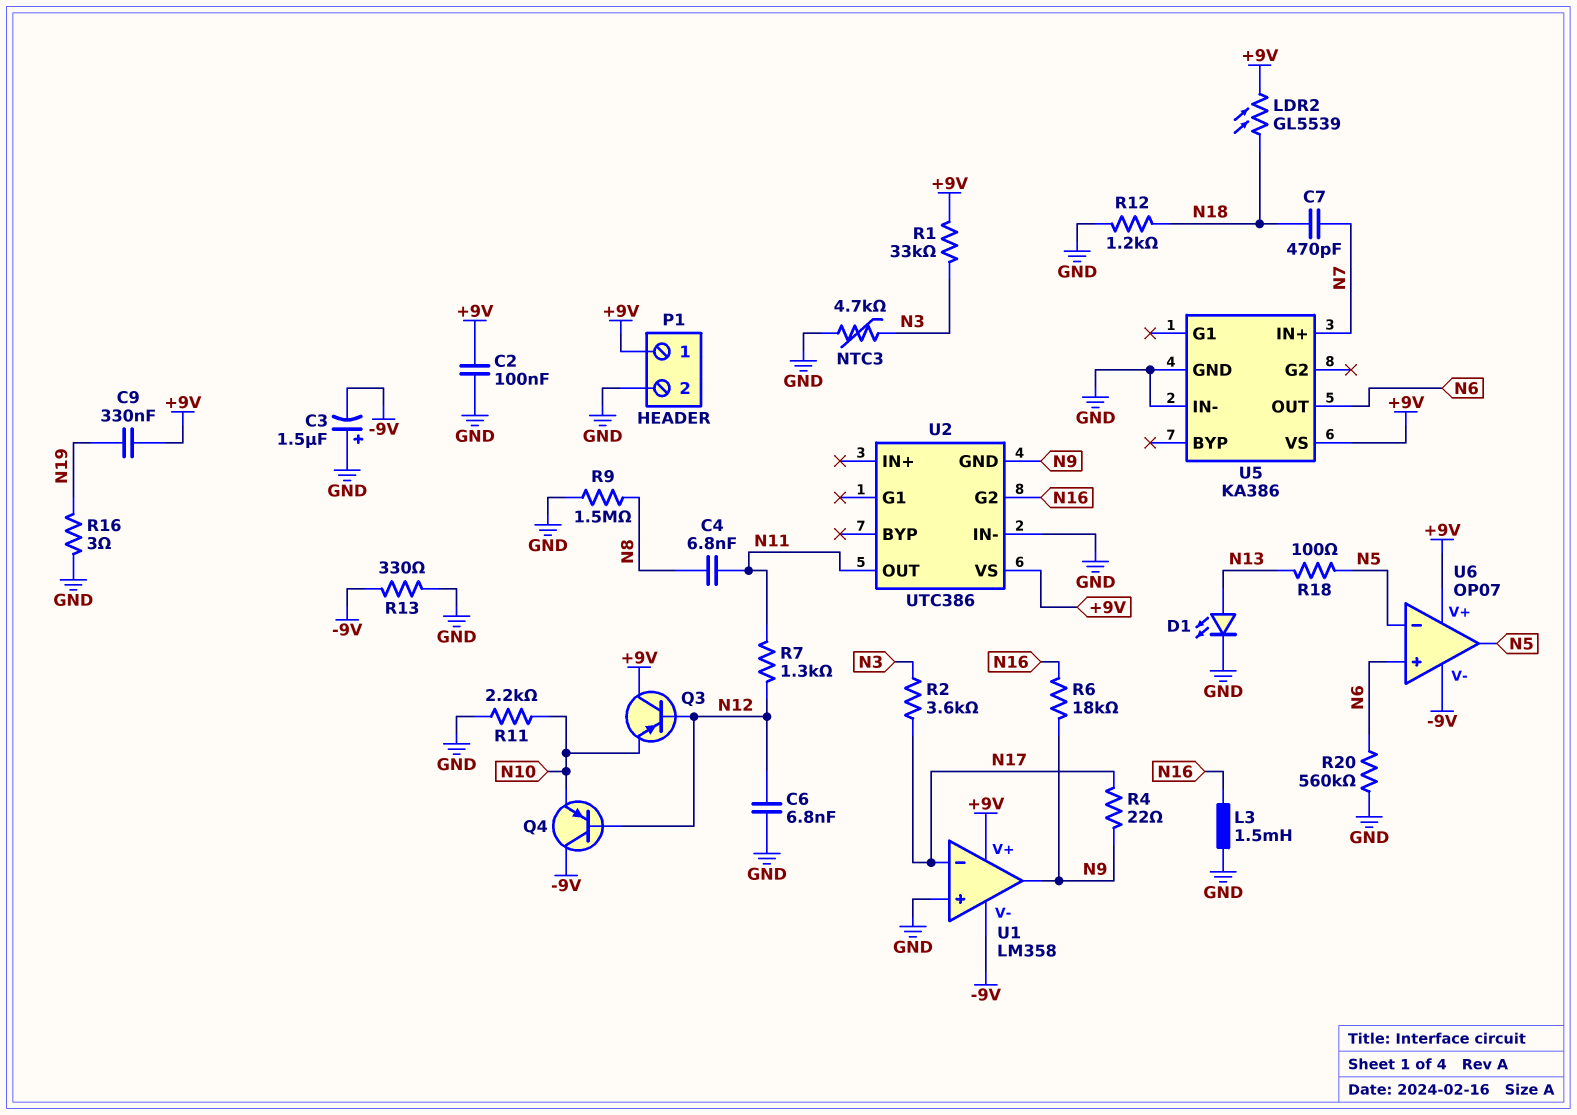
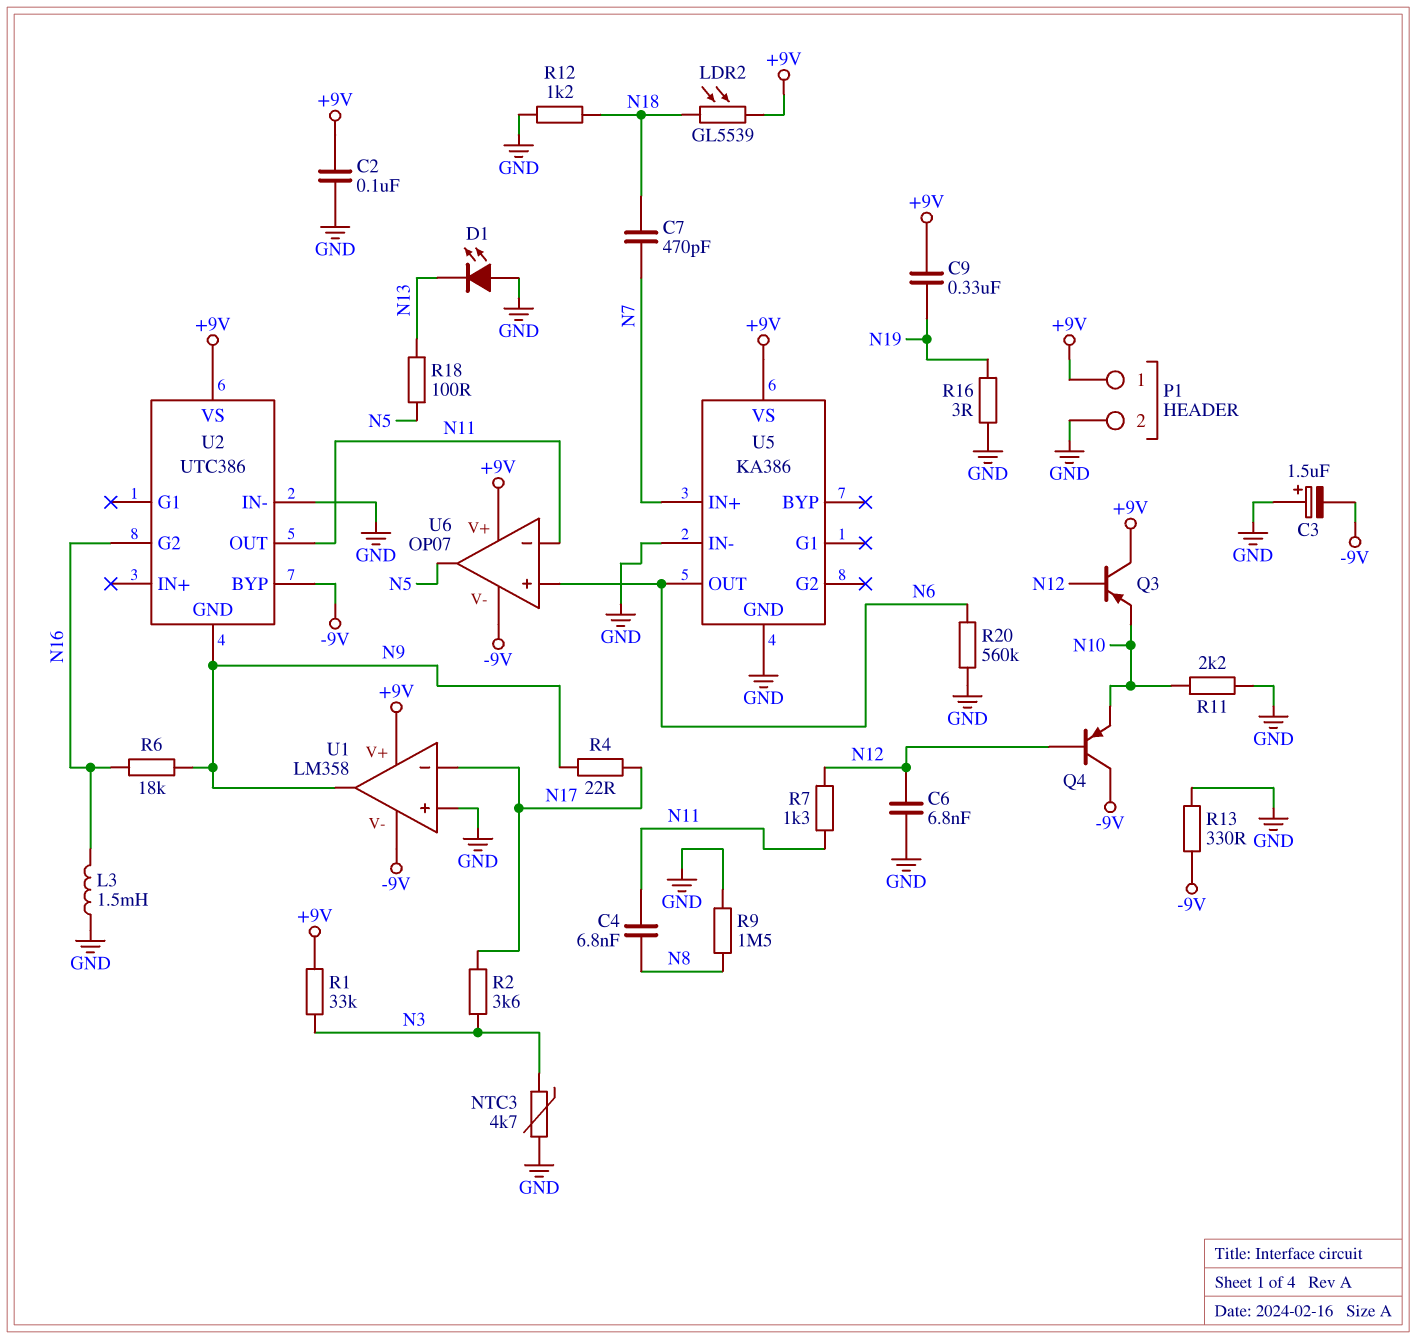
D1: LED (A N13, K GND) -> LED (A GND, K N13)
U2 pin BYP: none -> -9V
U6 pin in-: N5 -> N11

